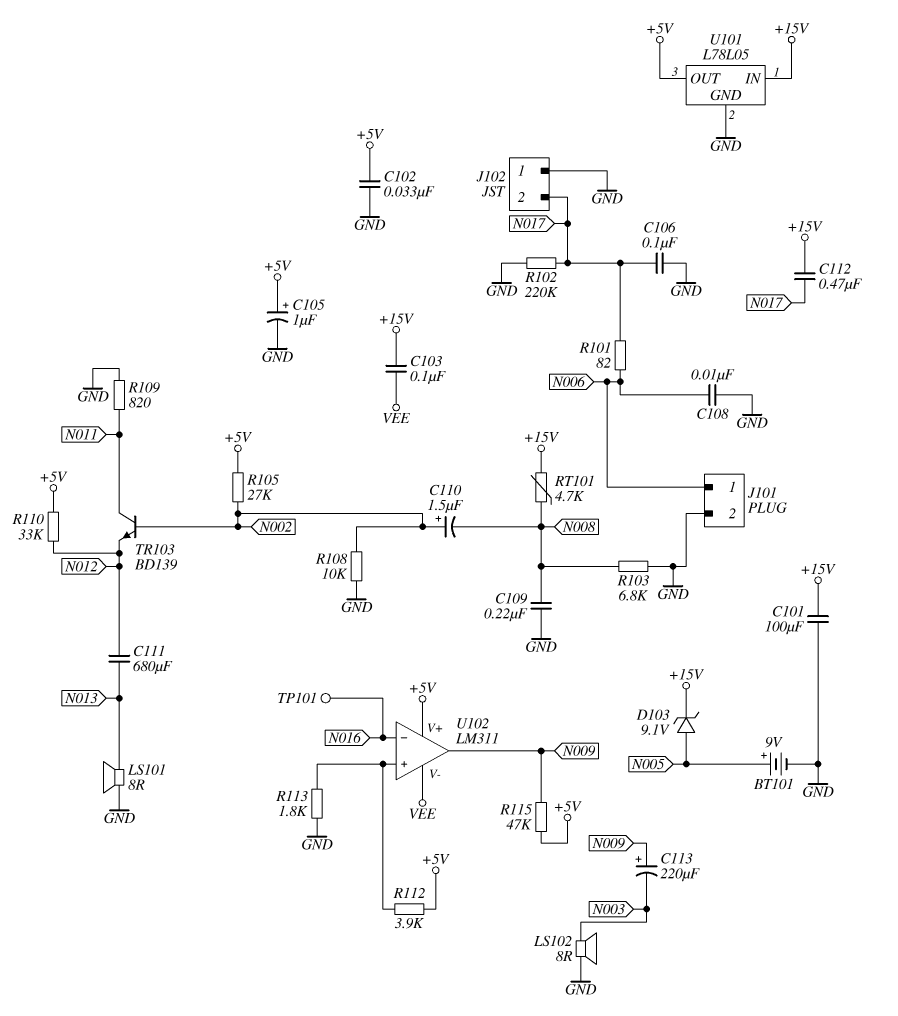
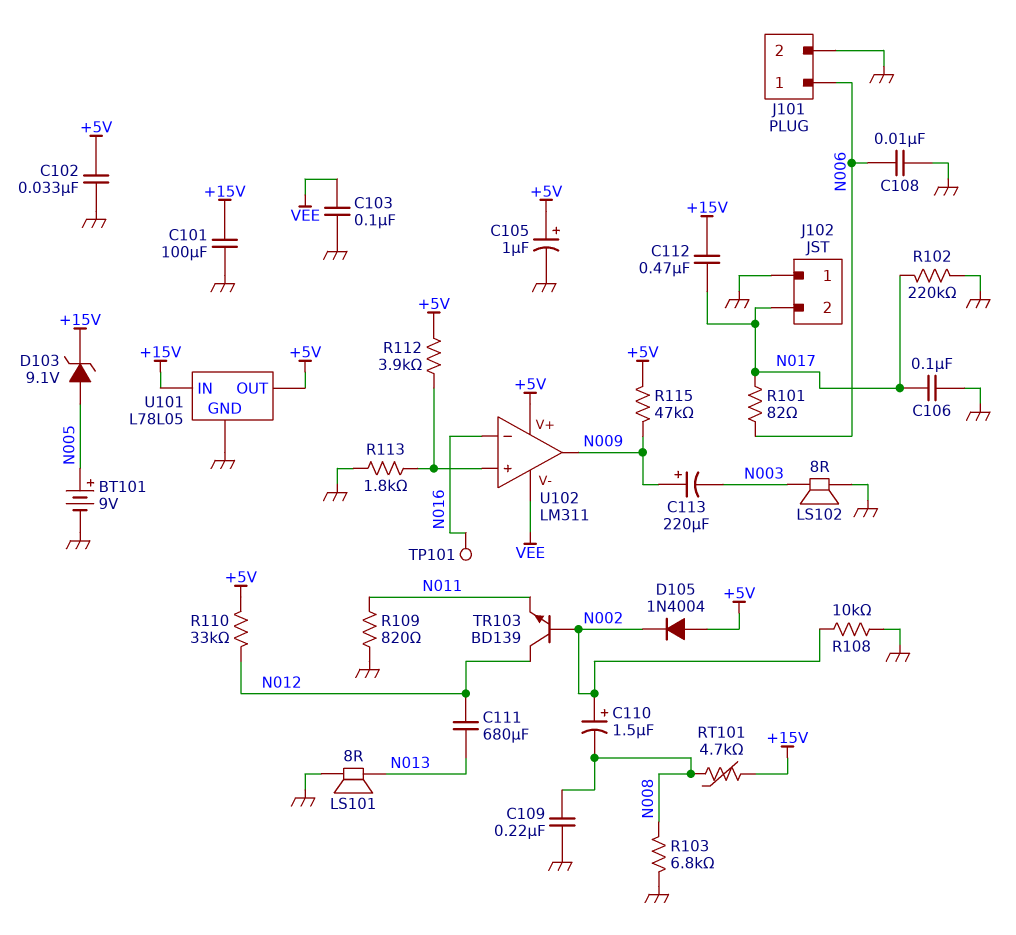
C103: 100nF (+15V, VEE) -> 100nF (GND, VEE)
D105: none -> diode 1N4004 (A +5V, K N002)
R105: 27k (+5V, N002) -> none
TR103: NPN BD139 (B N002, C N011, E N012) -> NPN BD139 (B N002, C N012, E N011)

